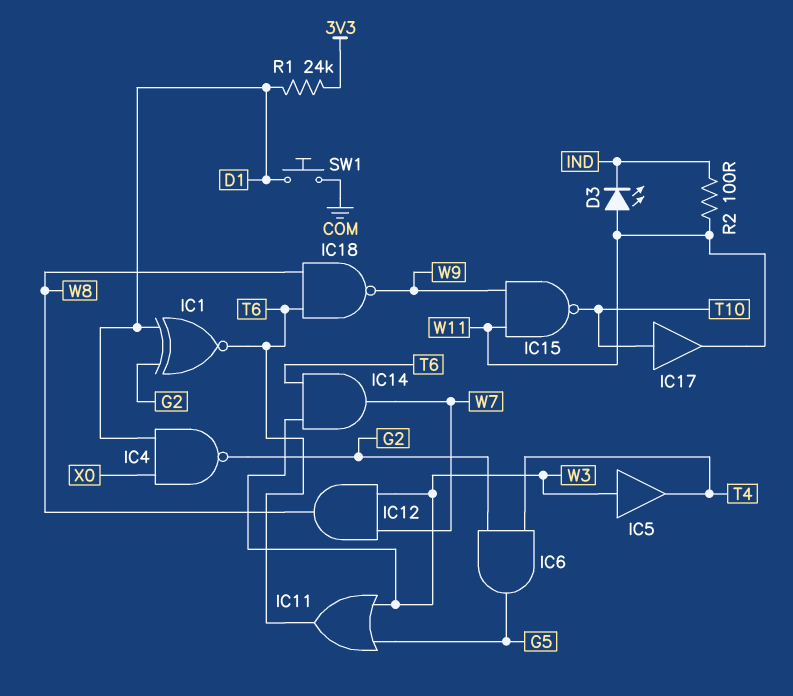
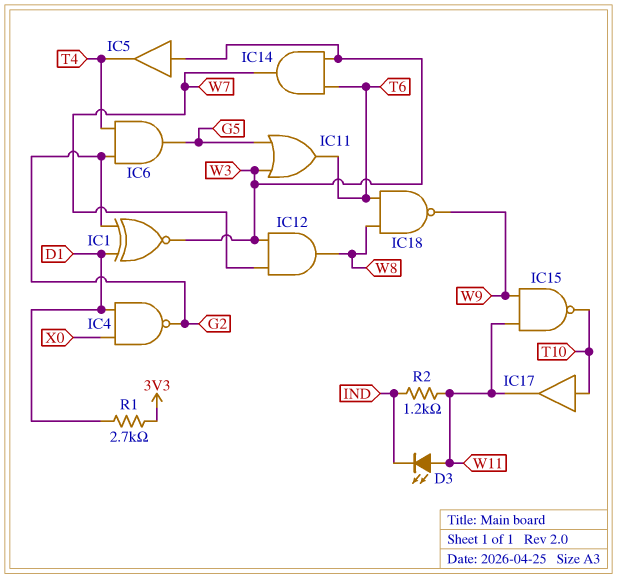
IC1: XNOR (in D1, in G2, out T6) -> XNOR (in D1, in G2, out W3)
R1: 24k (3V3, D1) -> 2.7k (3V3, D1)
R2: 100 (IND, W11) -> 1.2k (IND, W11)
SW1: button (COM, D1) -> none

